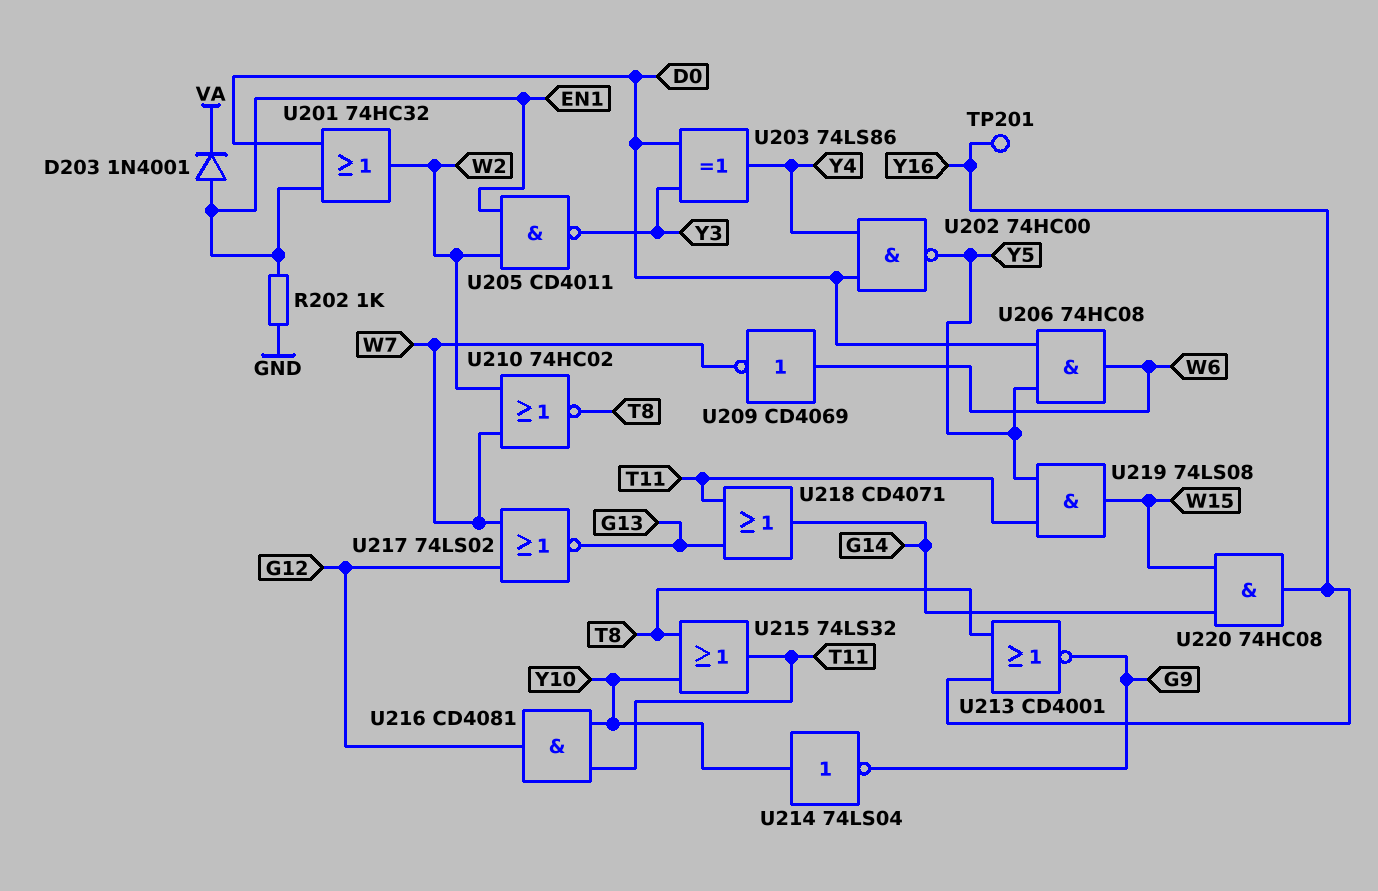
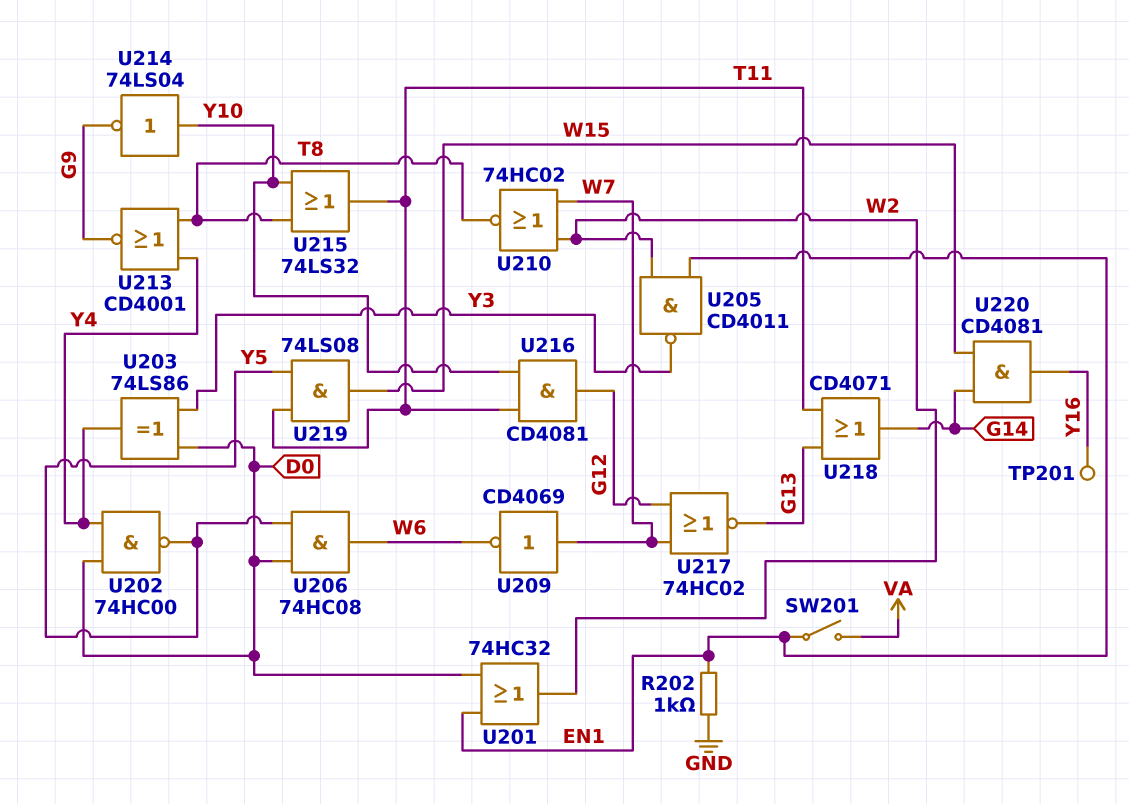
D203: diode 1N4001 (A EN1, K VA) -> none
SW201: none -> switch (EN1, VA)
U209: NOT CD4069 (in W6, out W7) -> NOT CD4069 (in W7, out W6)
U213: NOR CD4001 (in T8, in Y16, out G9) -> NOR CD4001 (in T8, in Y4, out G9)
U217: NOR 74LS02 (in G12, in W7, out G13) -> NOR 74HC02 (in G12, in W7, out G13)
U220: AND 74HC08 (in G14, in W15, out Y16) -> AND CD4081 (in G14, in W15, out Y16)

